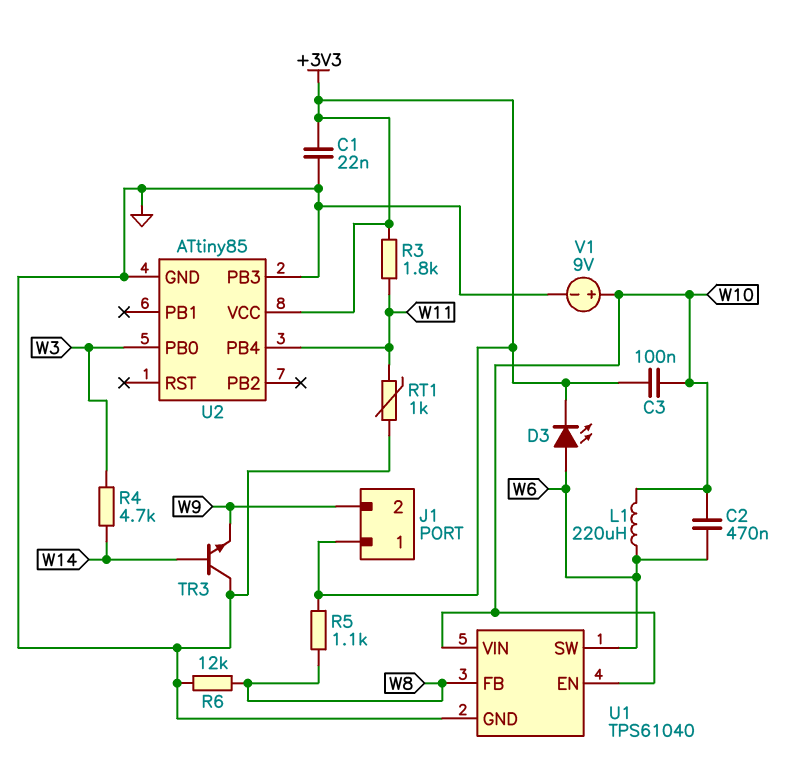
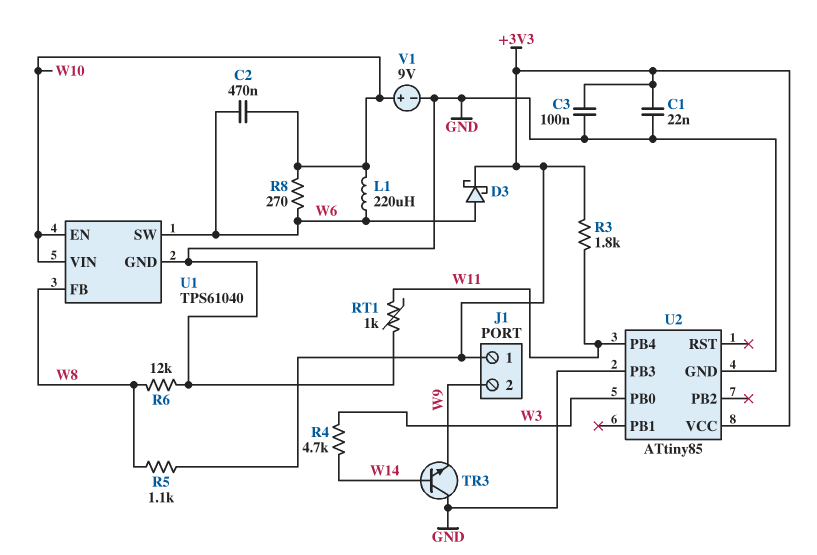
C3: 100nF (+3V3, W10) -> 100nF (+3V3, GND)
D3: LED (A W6, K +3V3) -> schottky (A W6, K +3V3)
R8: none -> 270 (W6, W10)

